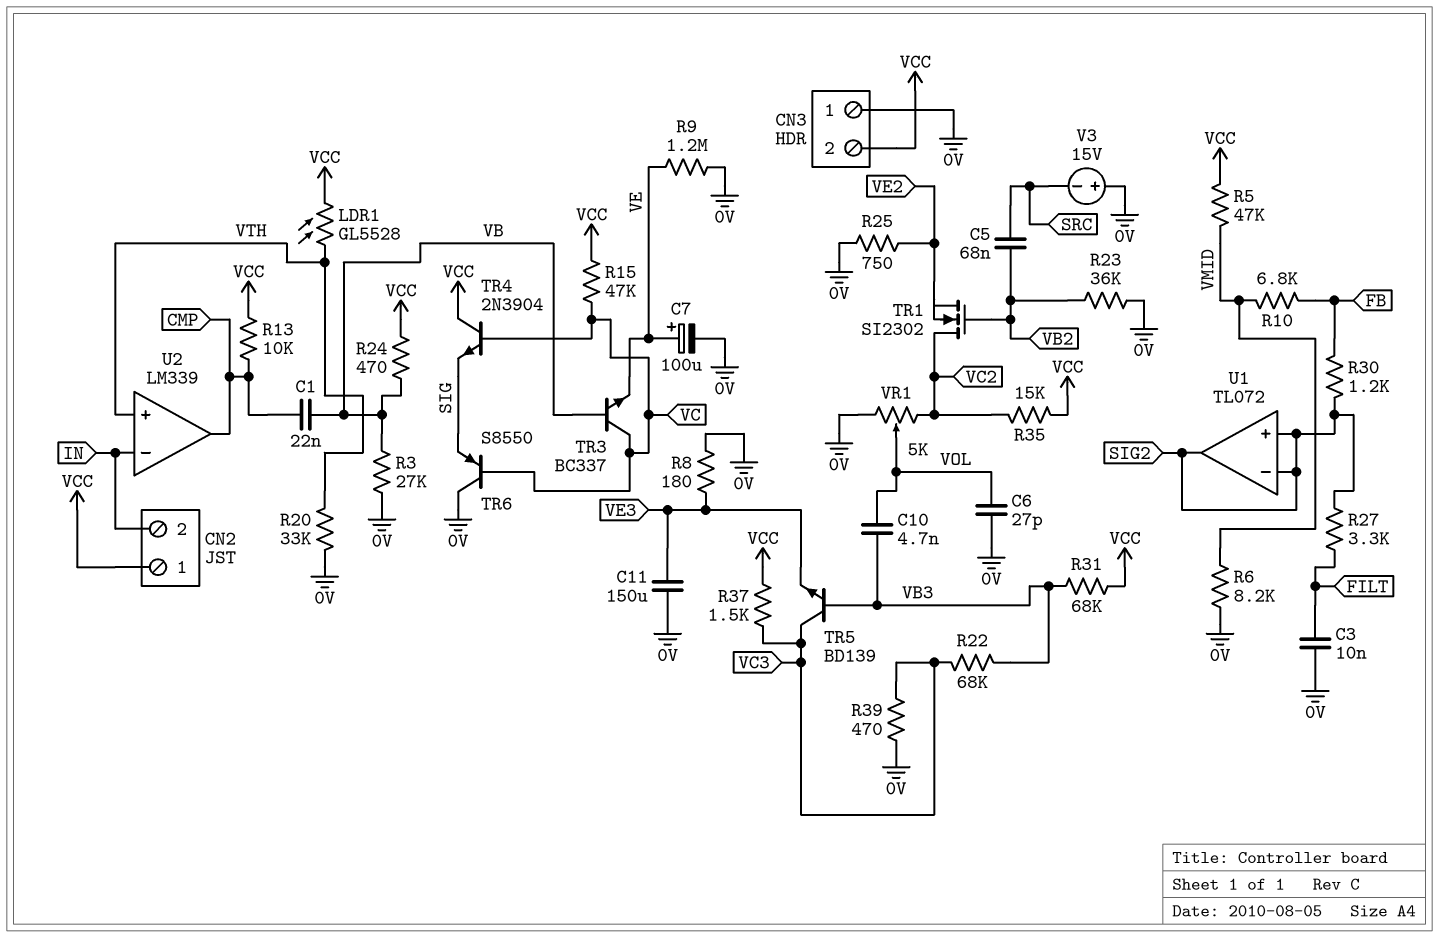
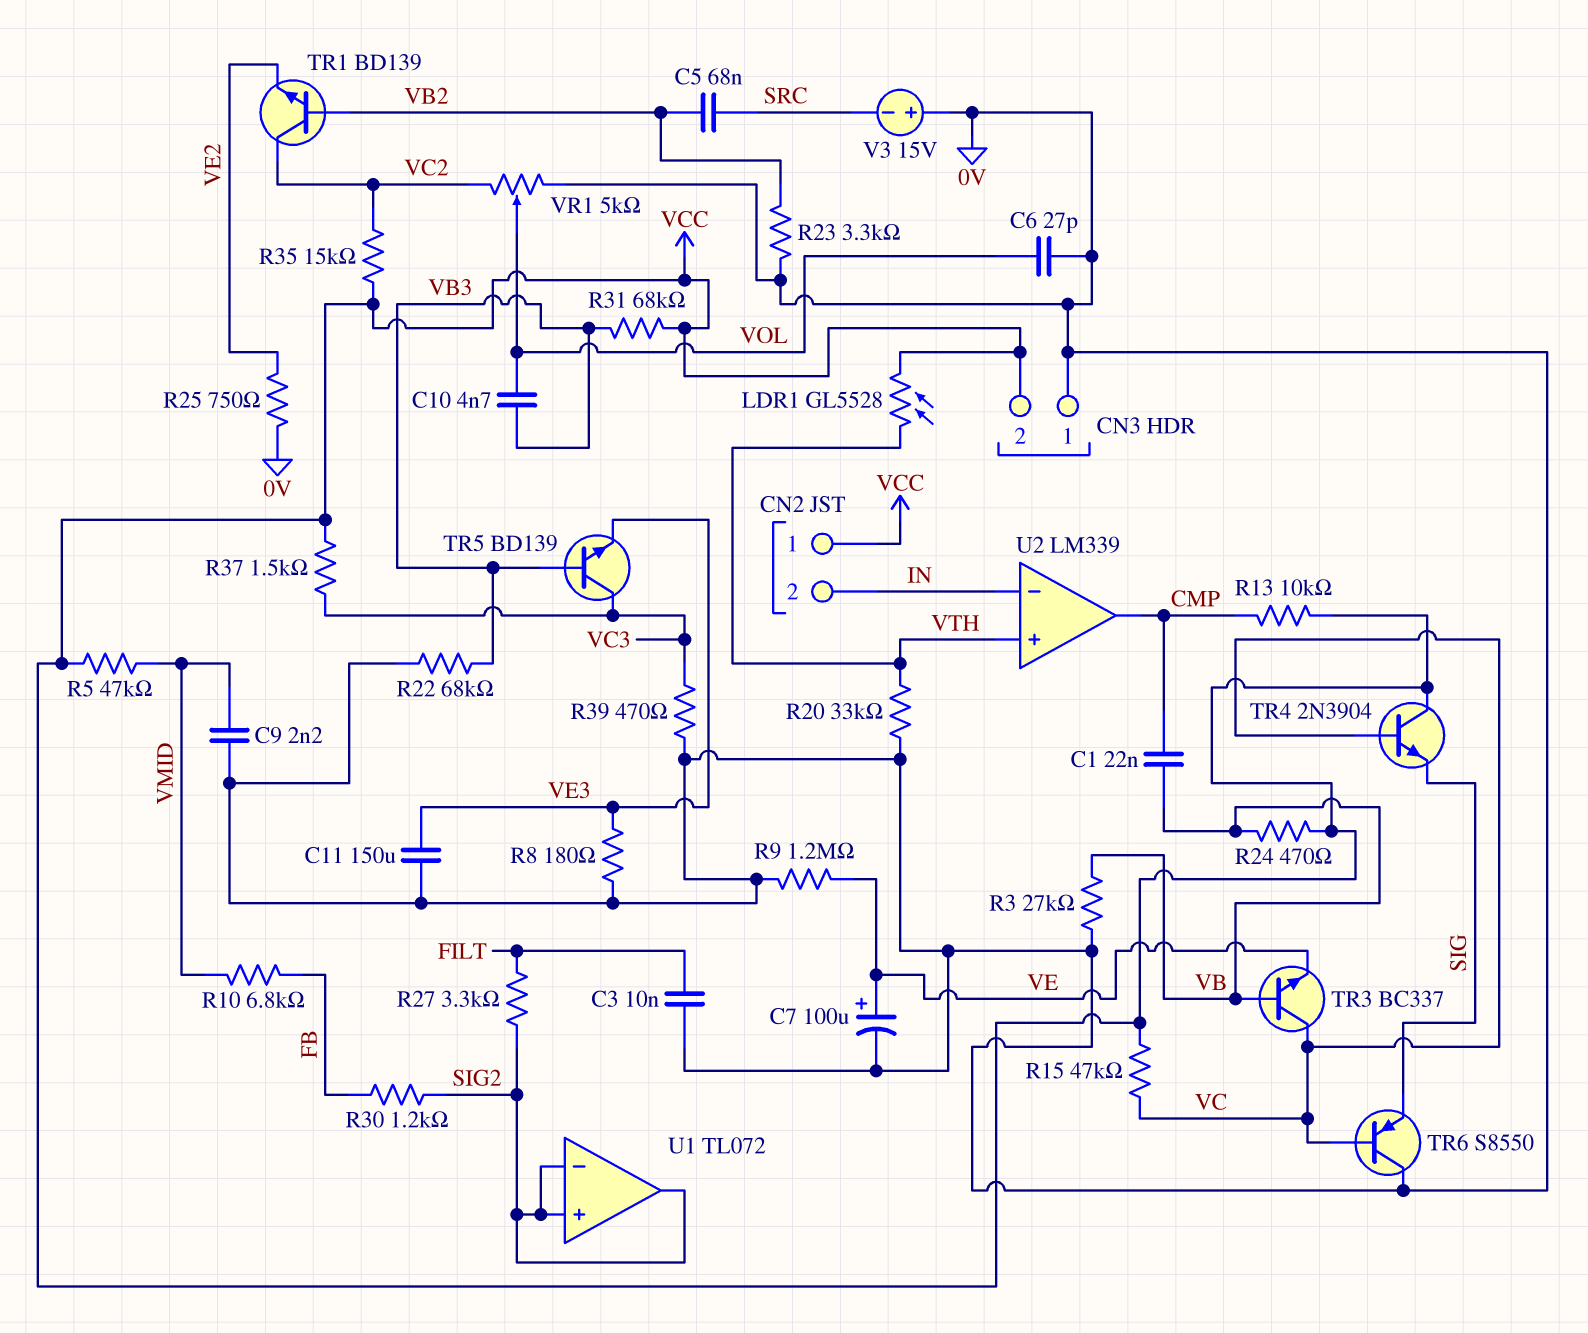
C9: none -> 2.2nF (0V, VMID)
R6: 8.2k (0V, VMID) -> none
R22: 68k (VB3, VC3) -> 68k (0V, VB3)
R23: 36k (0V, VB2) -> 3.3k (0V, VB2)
TR1: NMOS SI2302 (G VB2, D VC2, S VE2) -> NPN BD139 (B VB2, C VC2, E VE2)

